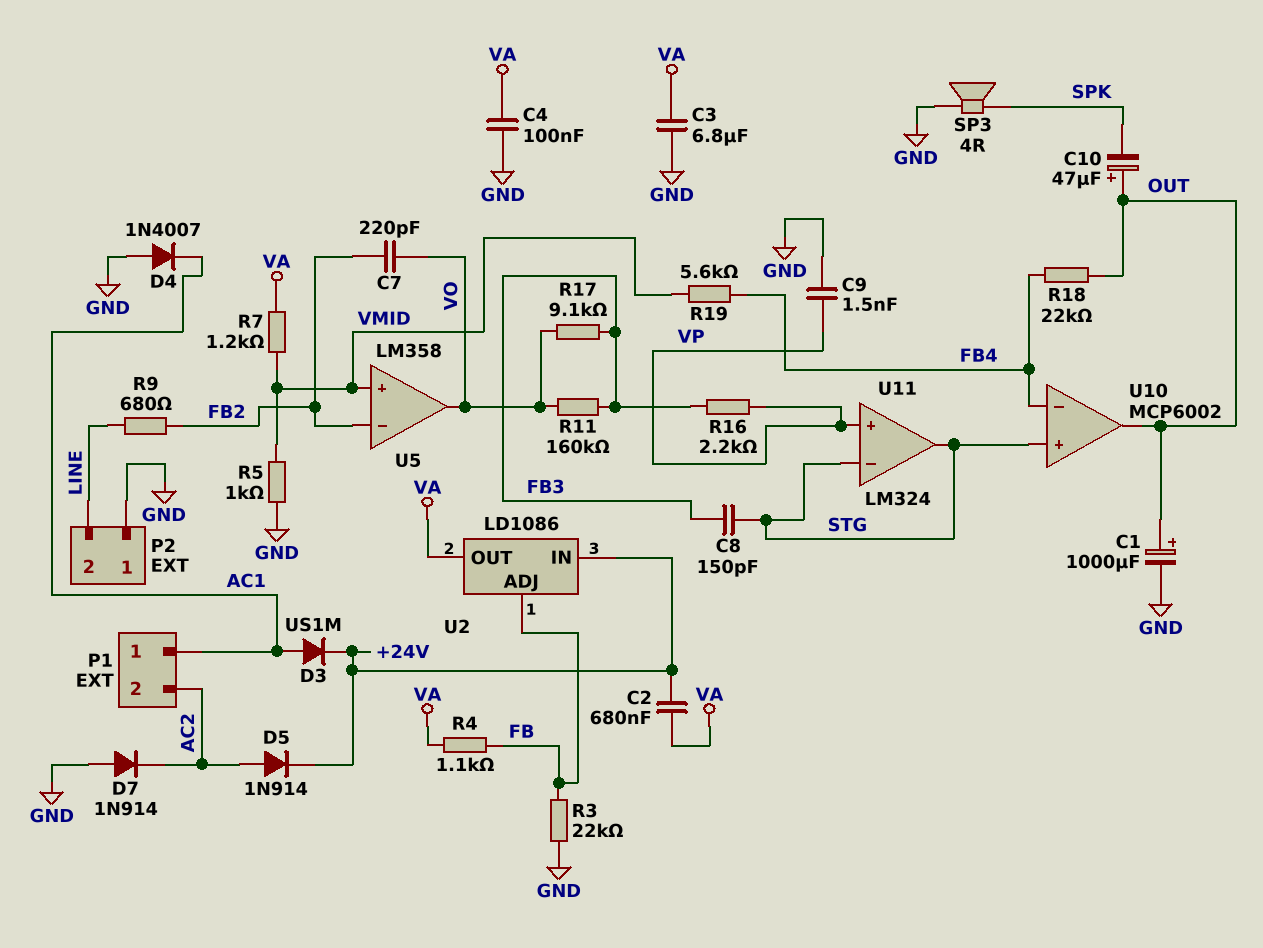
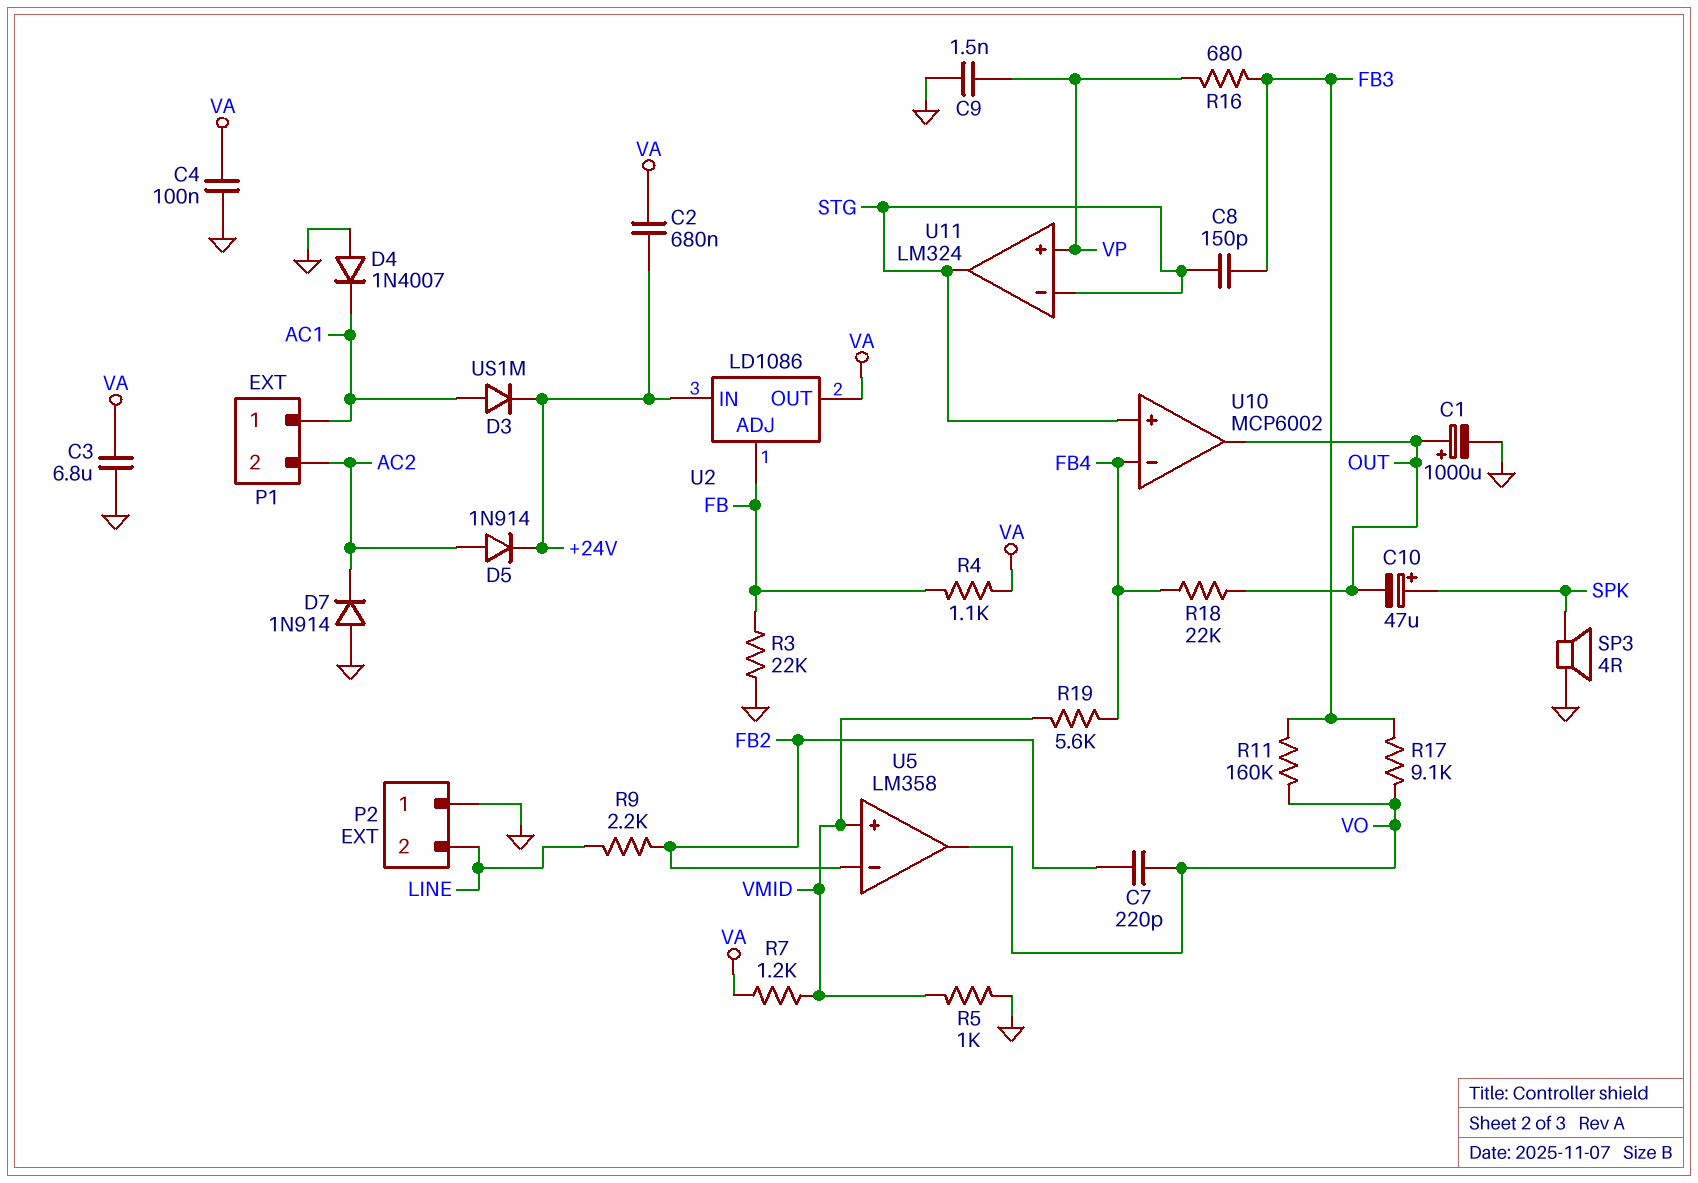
C10: 47uF (plus OUT, minus SPK) -> 47uF (plus SPK, minus OUT)
R9: 680 (FB2, LINE) -> 2.2k (FB2, LINE)
R16: 2.2k (FB3, VP) -> 680 (FB3, VP)

